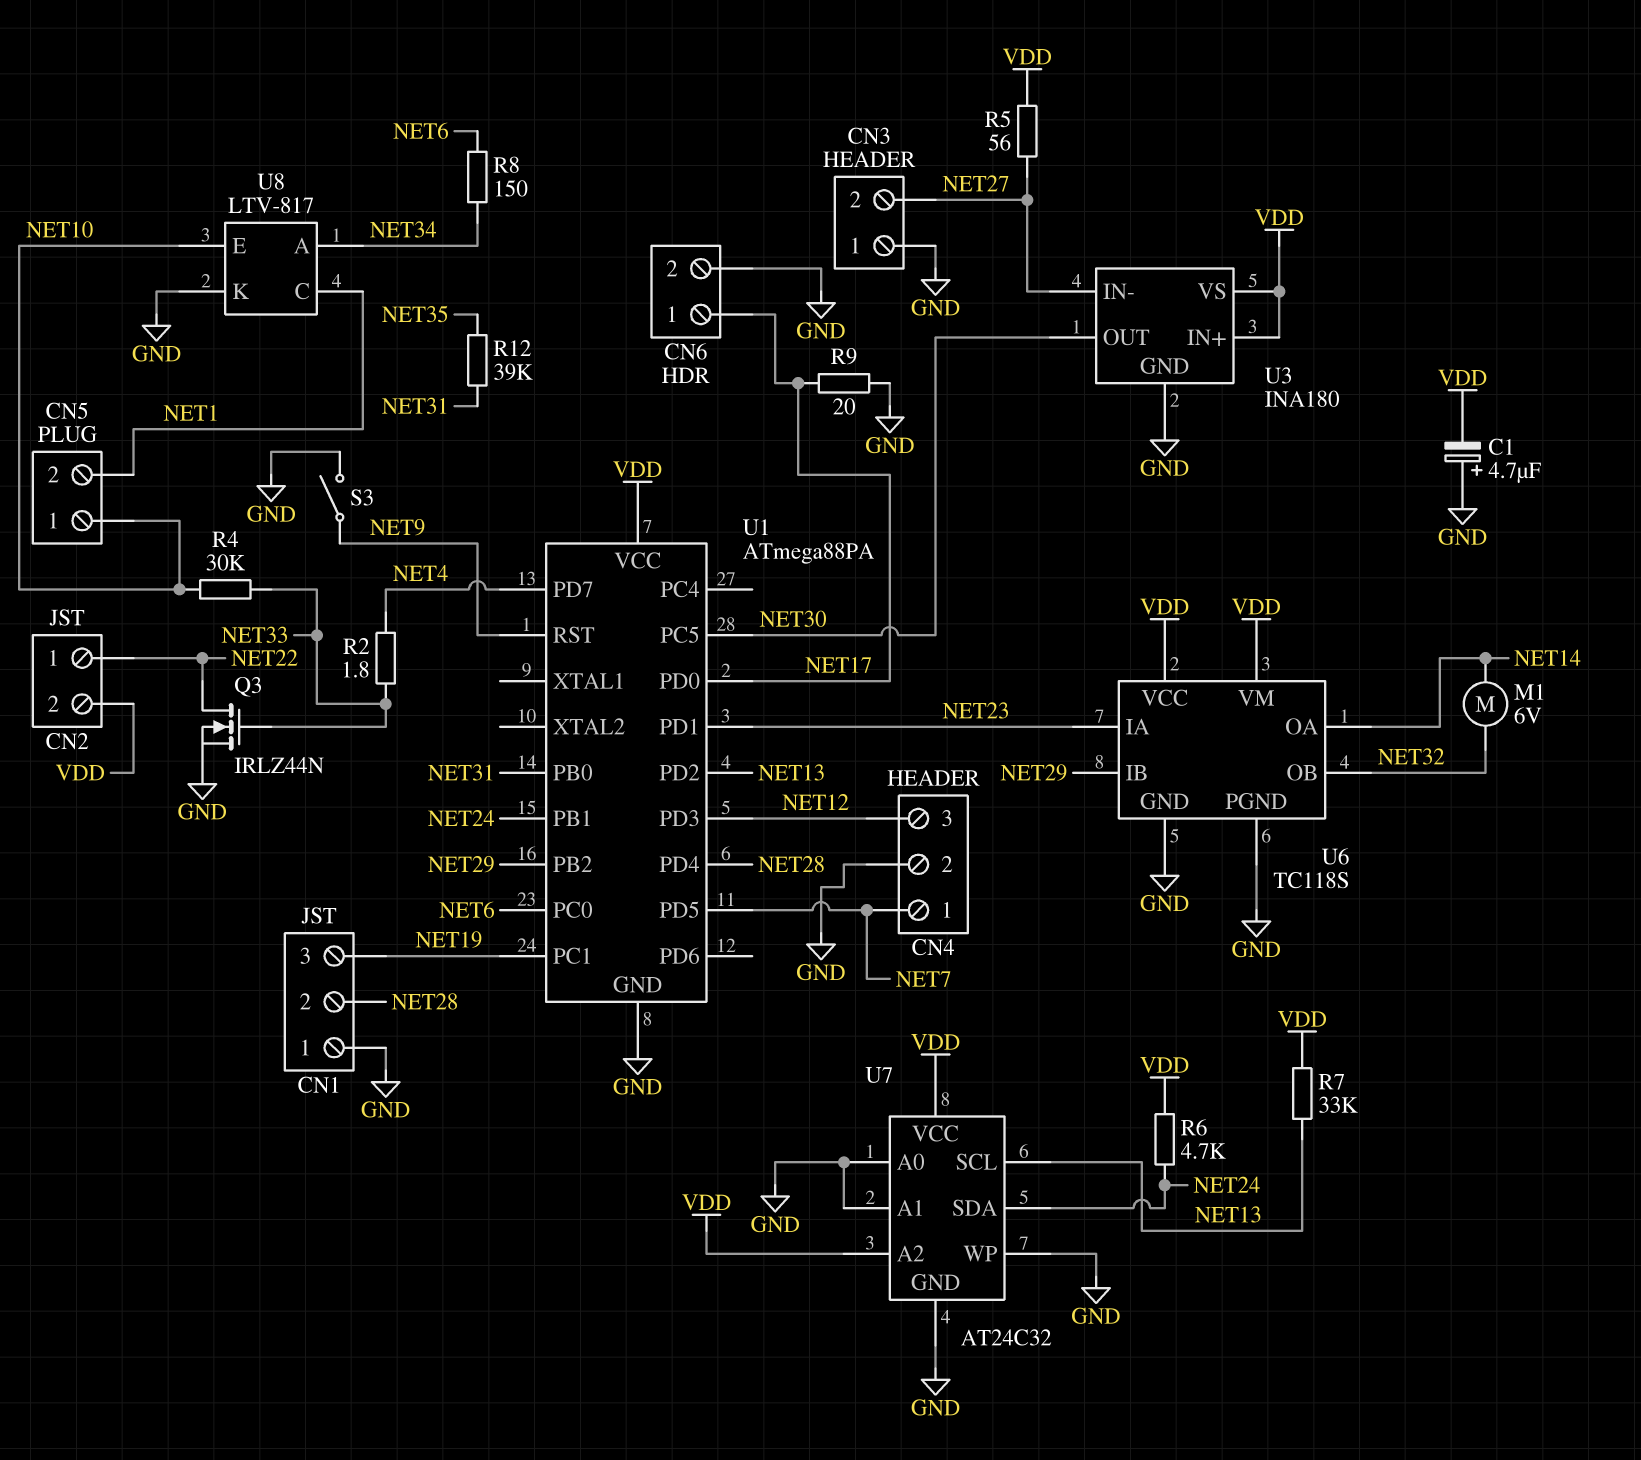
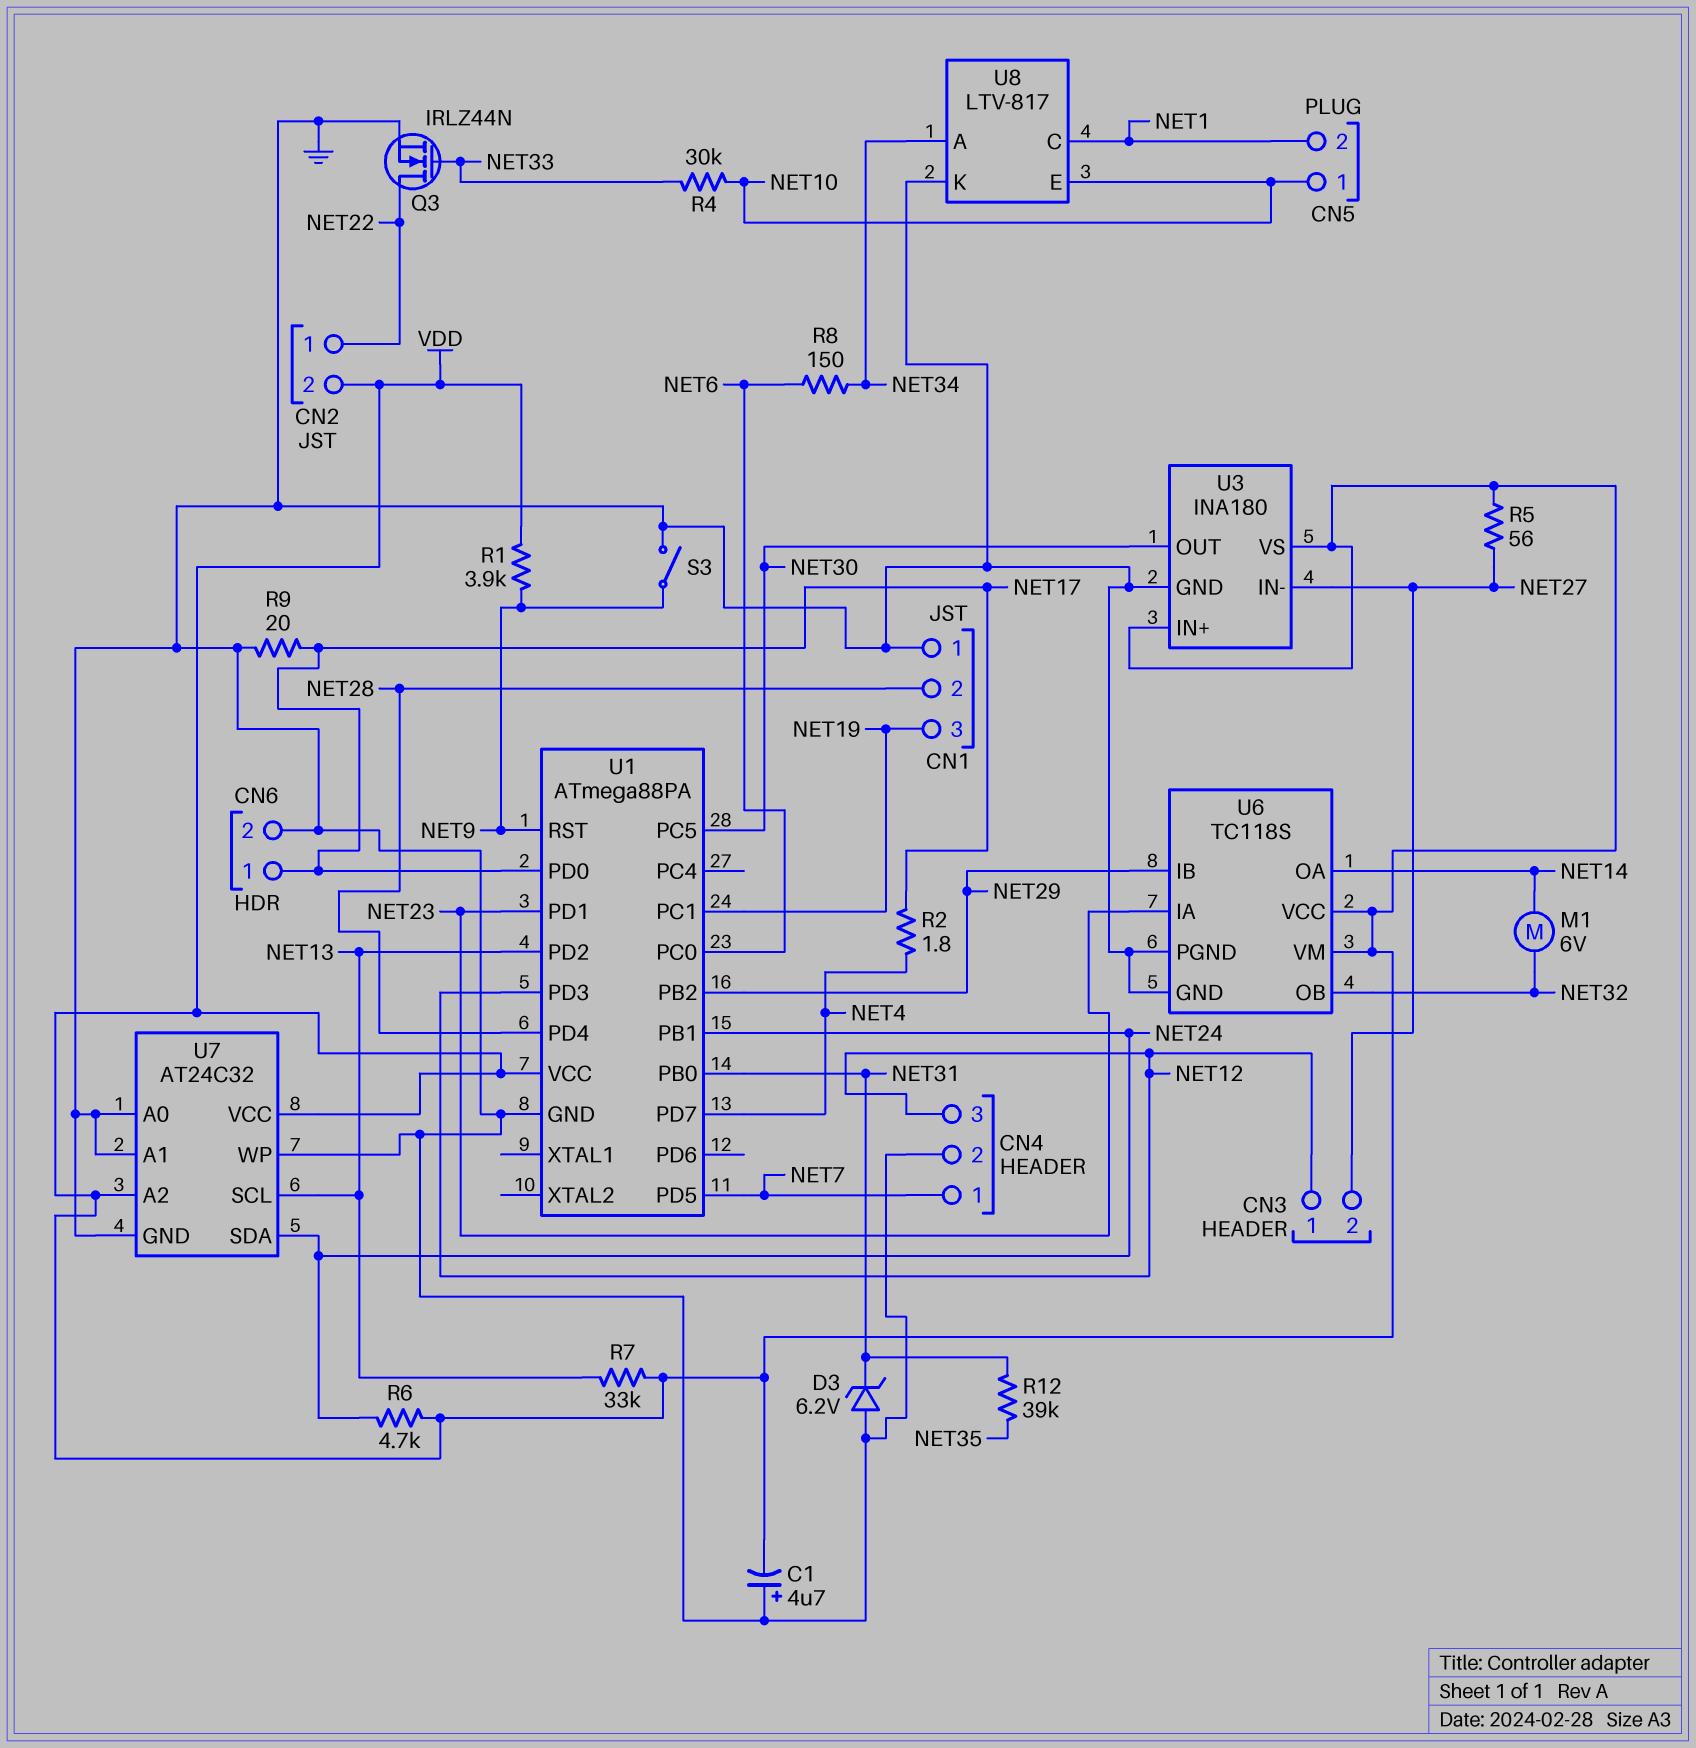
CN3 pin 1: GND -> NET12
D3: none -> zener 6.2V (A GND, K NET31)
R1: none -> 3.9k (NET9, VDD)
R2: 1.8 (NET4, NET33) -> 1.8 (NET4, NET17)

